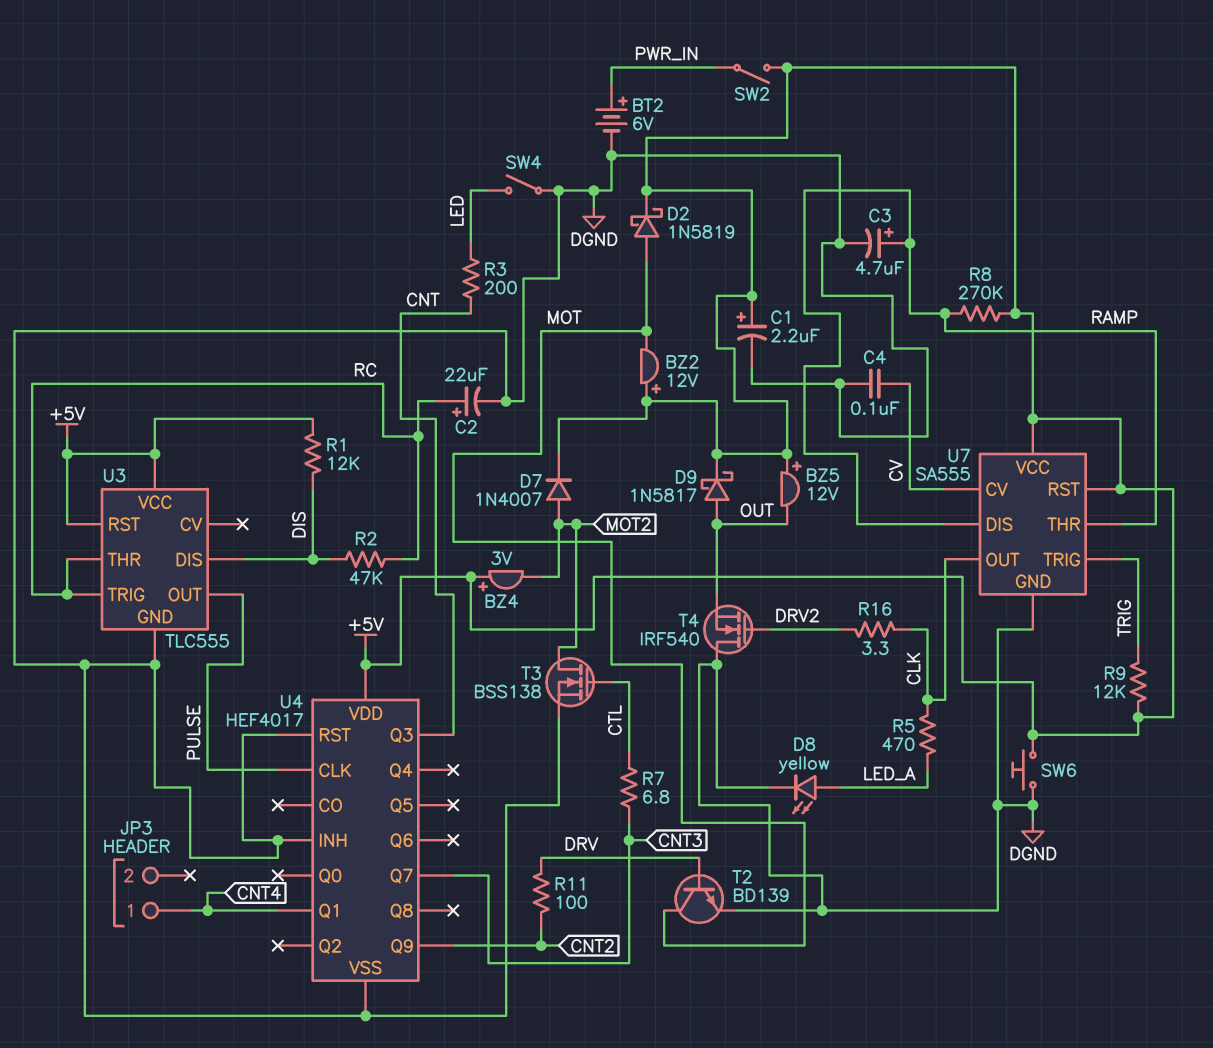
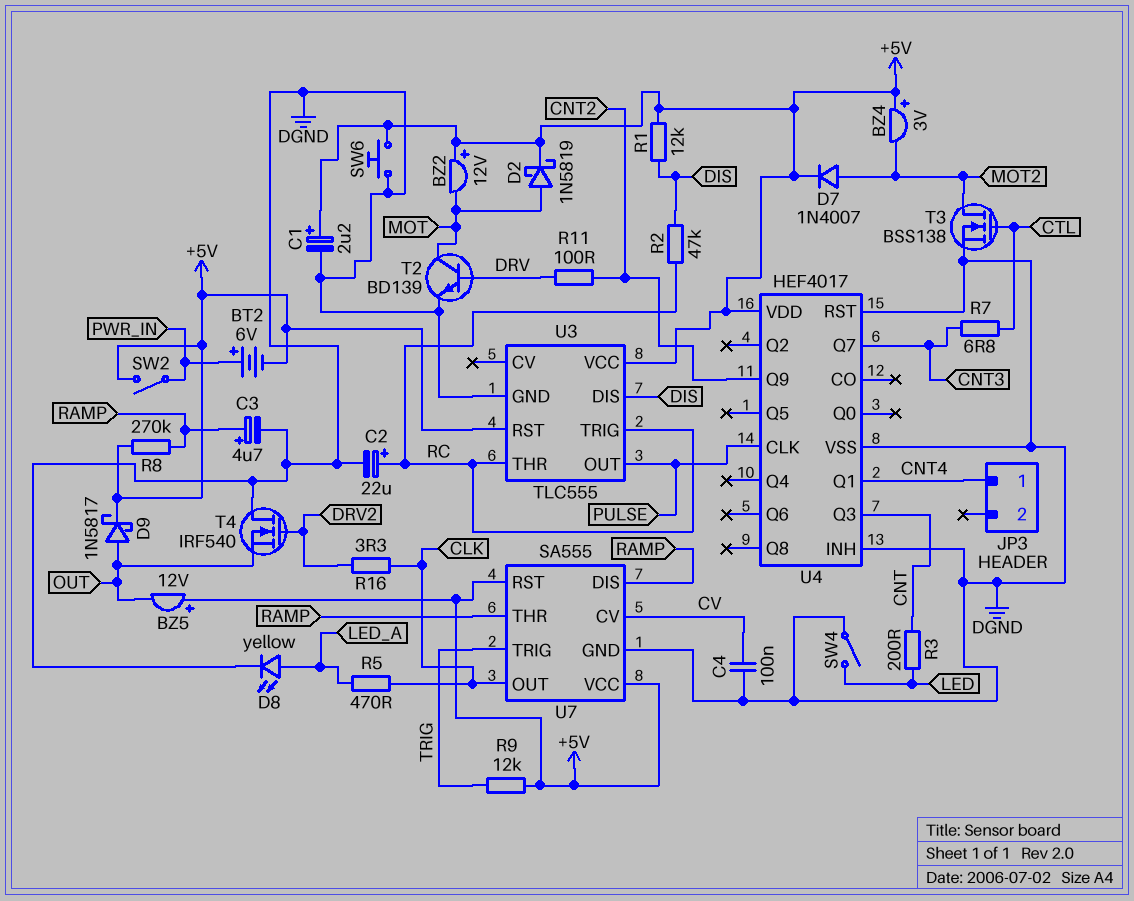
BT2: 6V (plus PWR_IN, minus DGND) -> 6V (plus PWR_IN, minus +5V)

